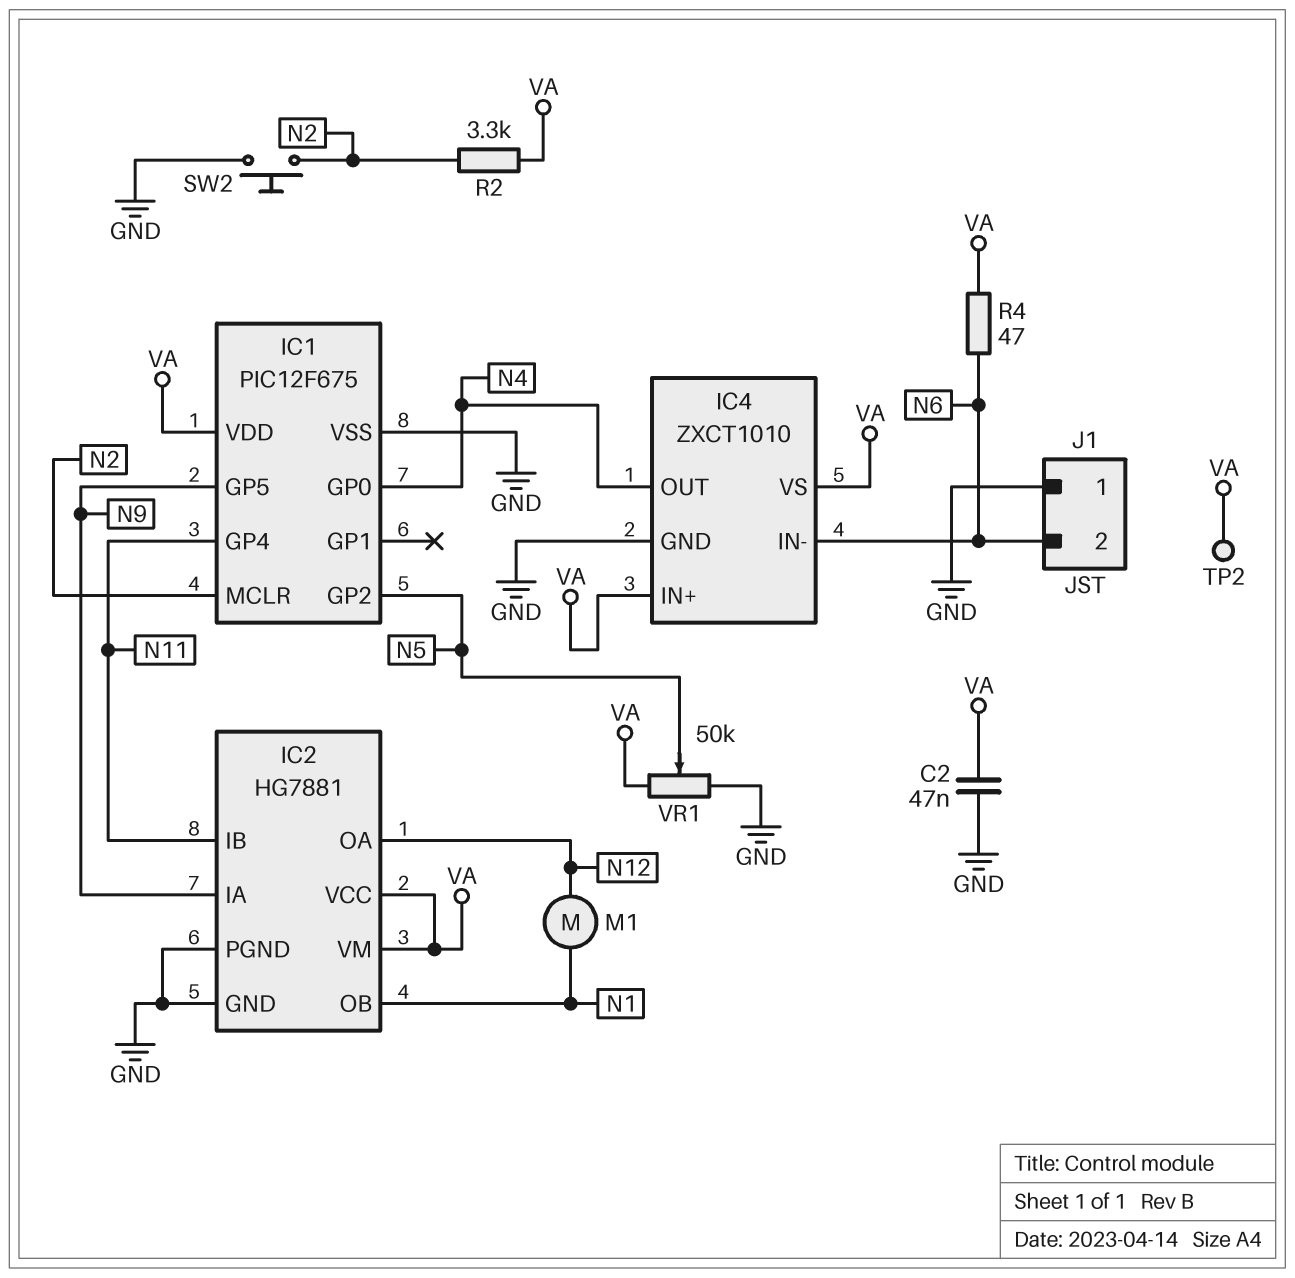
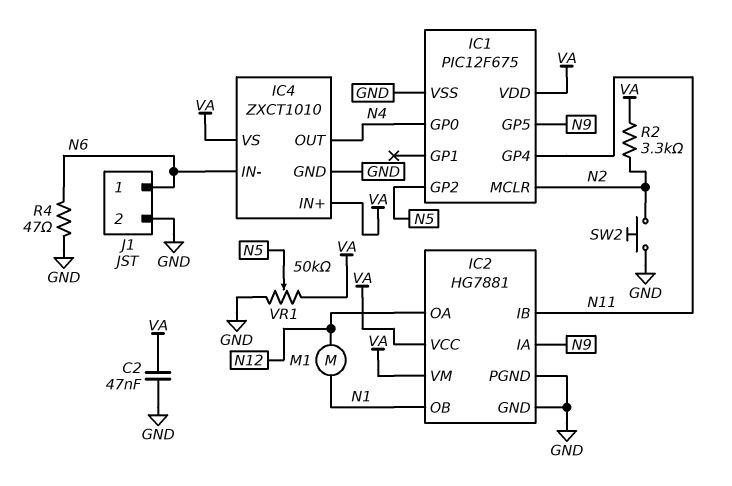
J1 pin 1: GND -> N6
J1 pin 2: N6 -> GND
R4: 47 (N6, VA) -> 47 (GND, N6)
TP2: test point (VA) -> none

